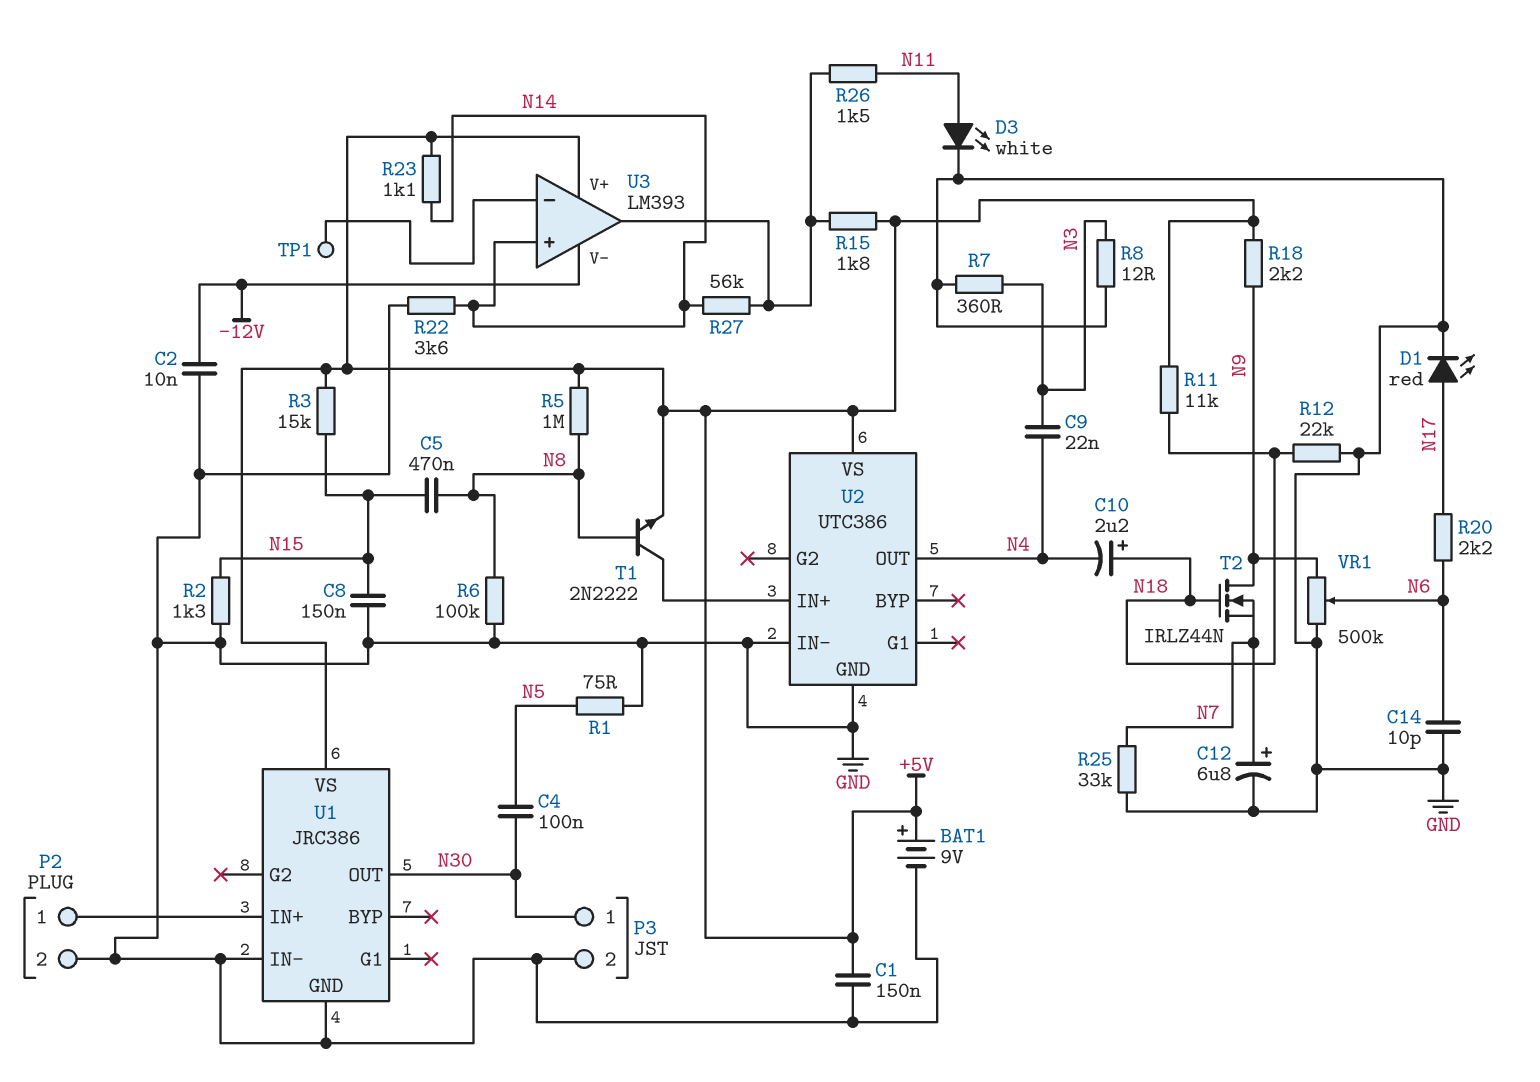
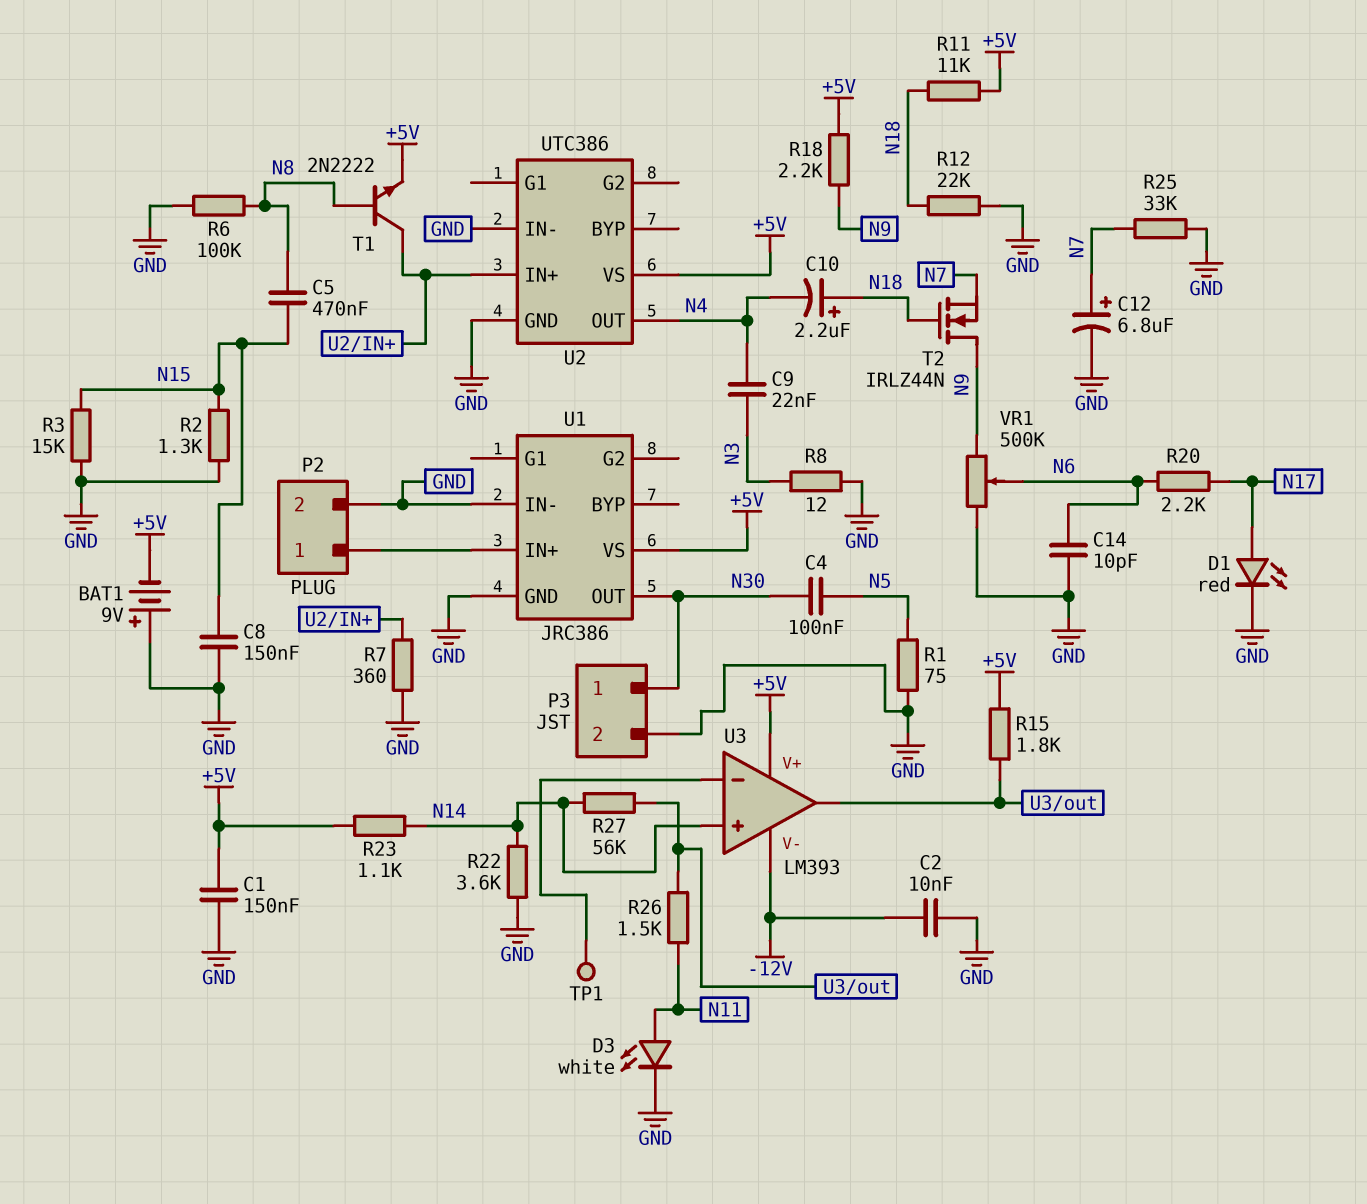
BAT1: 9V (plus +5V, minus GND) -> 9V (plus GND, minus +5V)
R3: 15k (+5V, N15) -> 15k (GND, N15)
R5: 1M (+5V, N8) -> none
R7: 360 (GND, N3) -> 360 (GND, U2/IN+)

